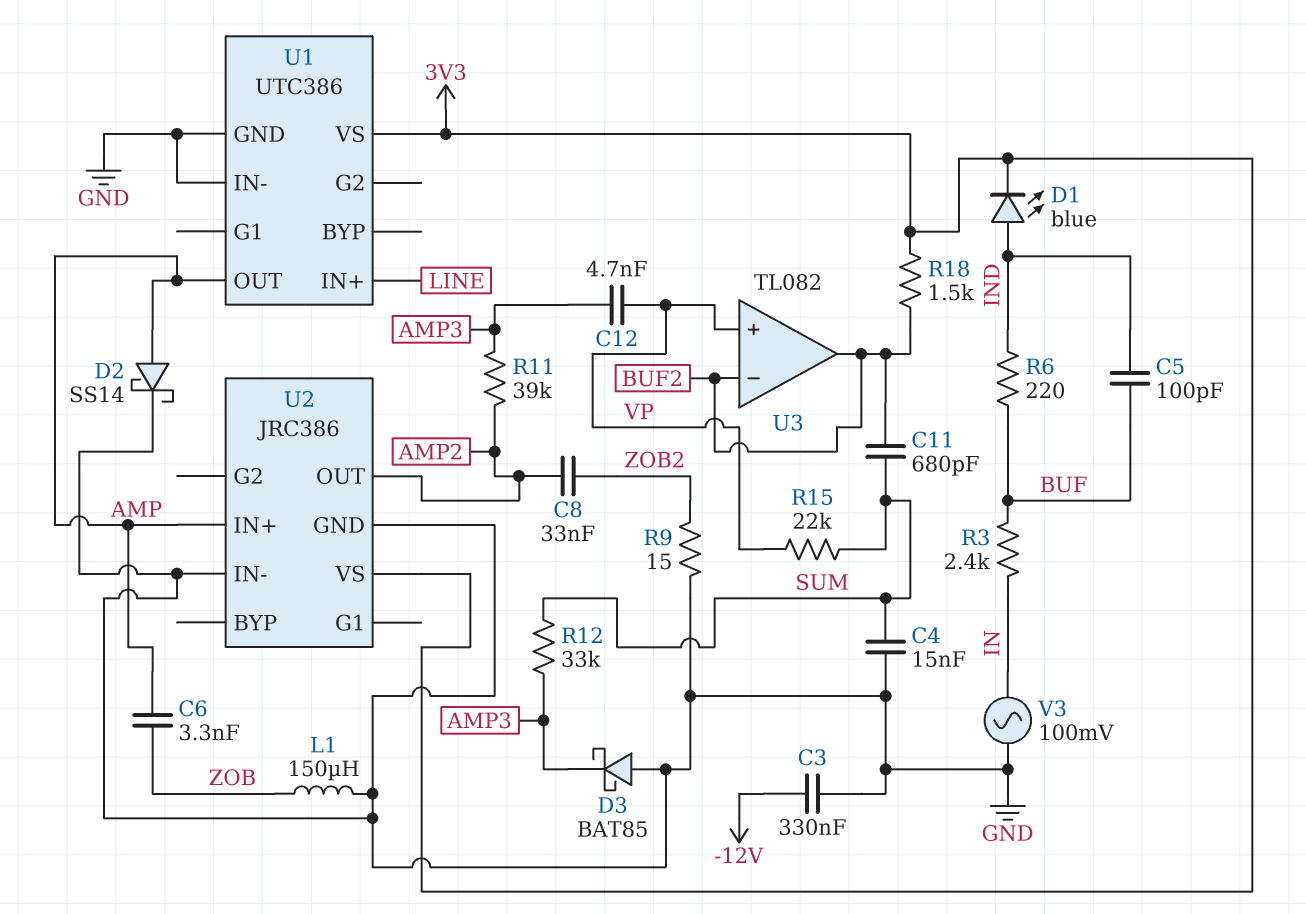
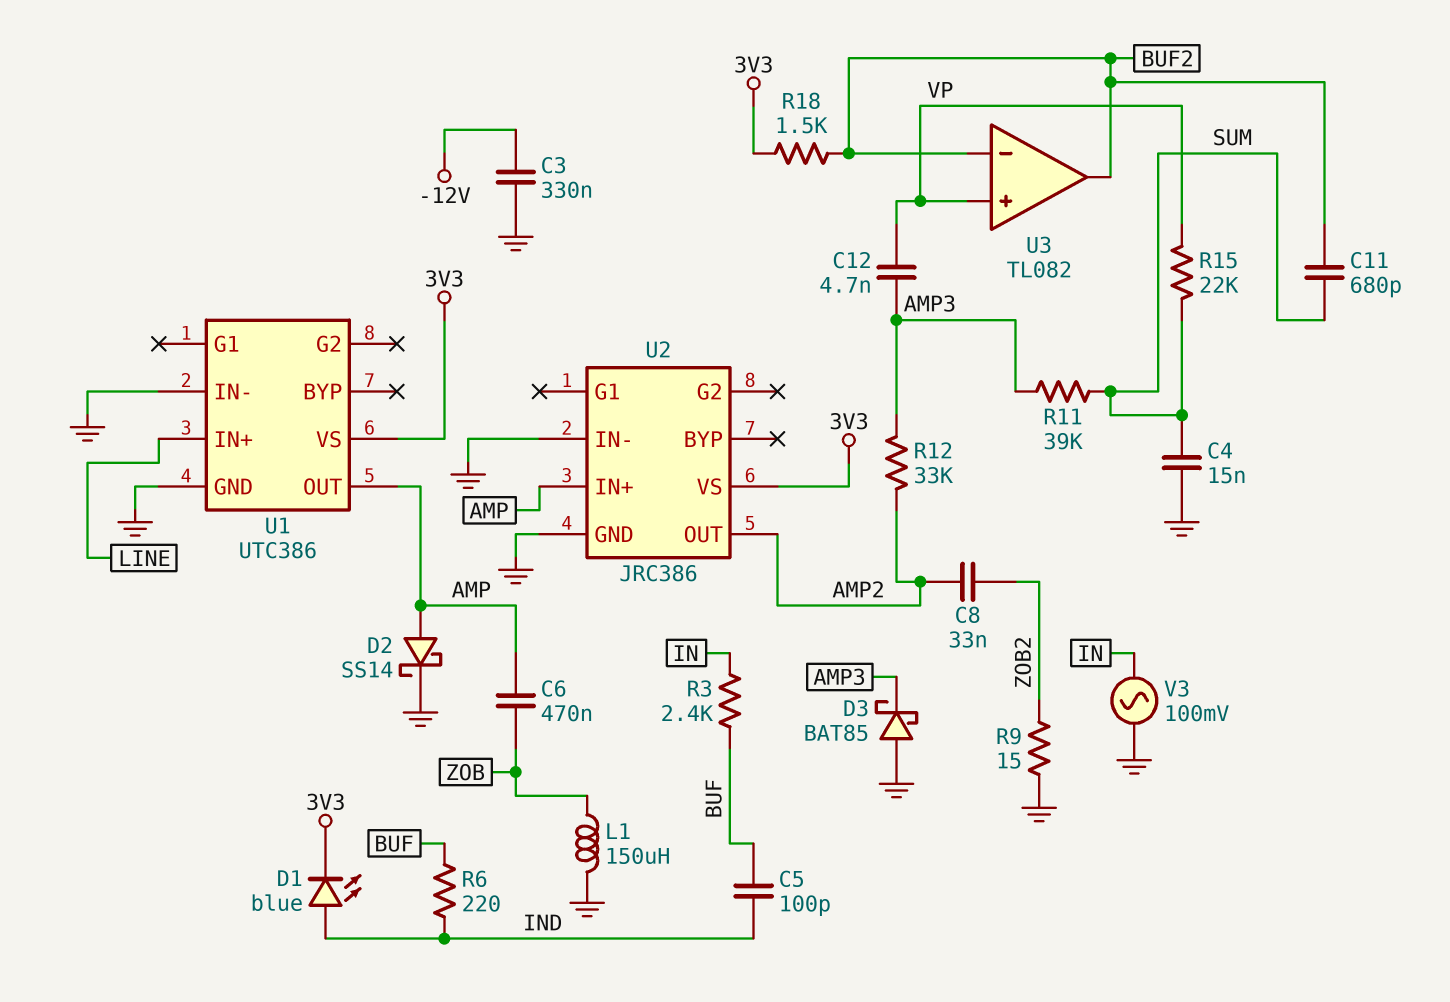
C6: 3.3nF (AMP, ZOB) -> 470nF (AMP, ZOB)
R11: 39k (AMP2, AMP3) -> 39k (AMP3, SUM)
R12: 33k (AMP3, SUM) -> 33k (AMP2, AMP3)

